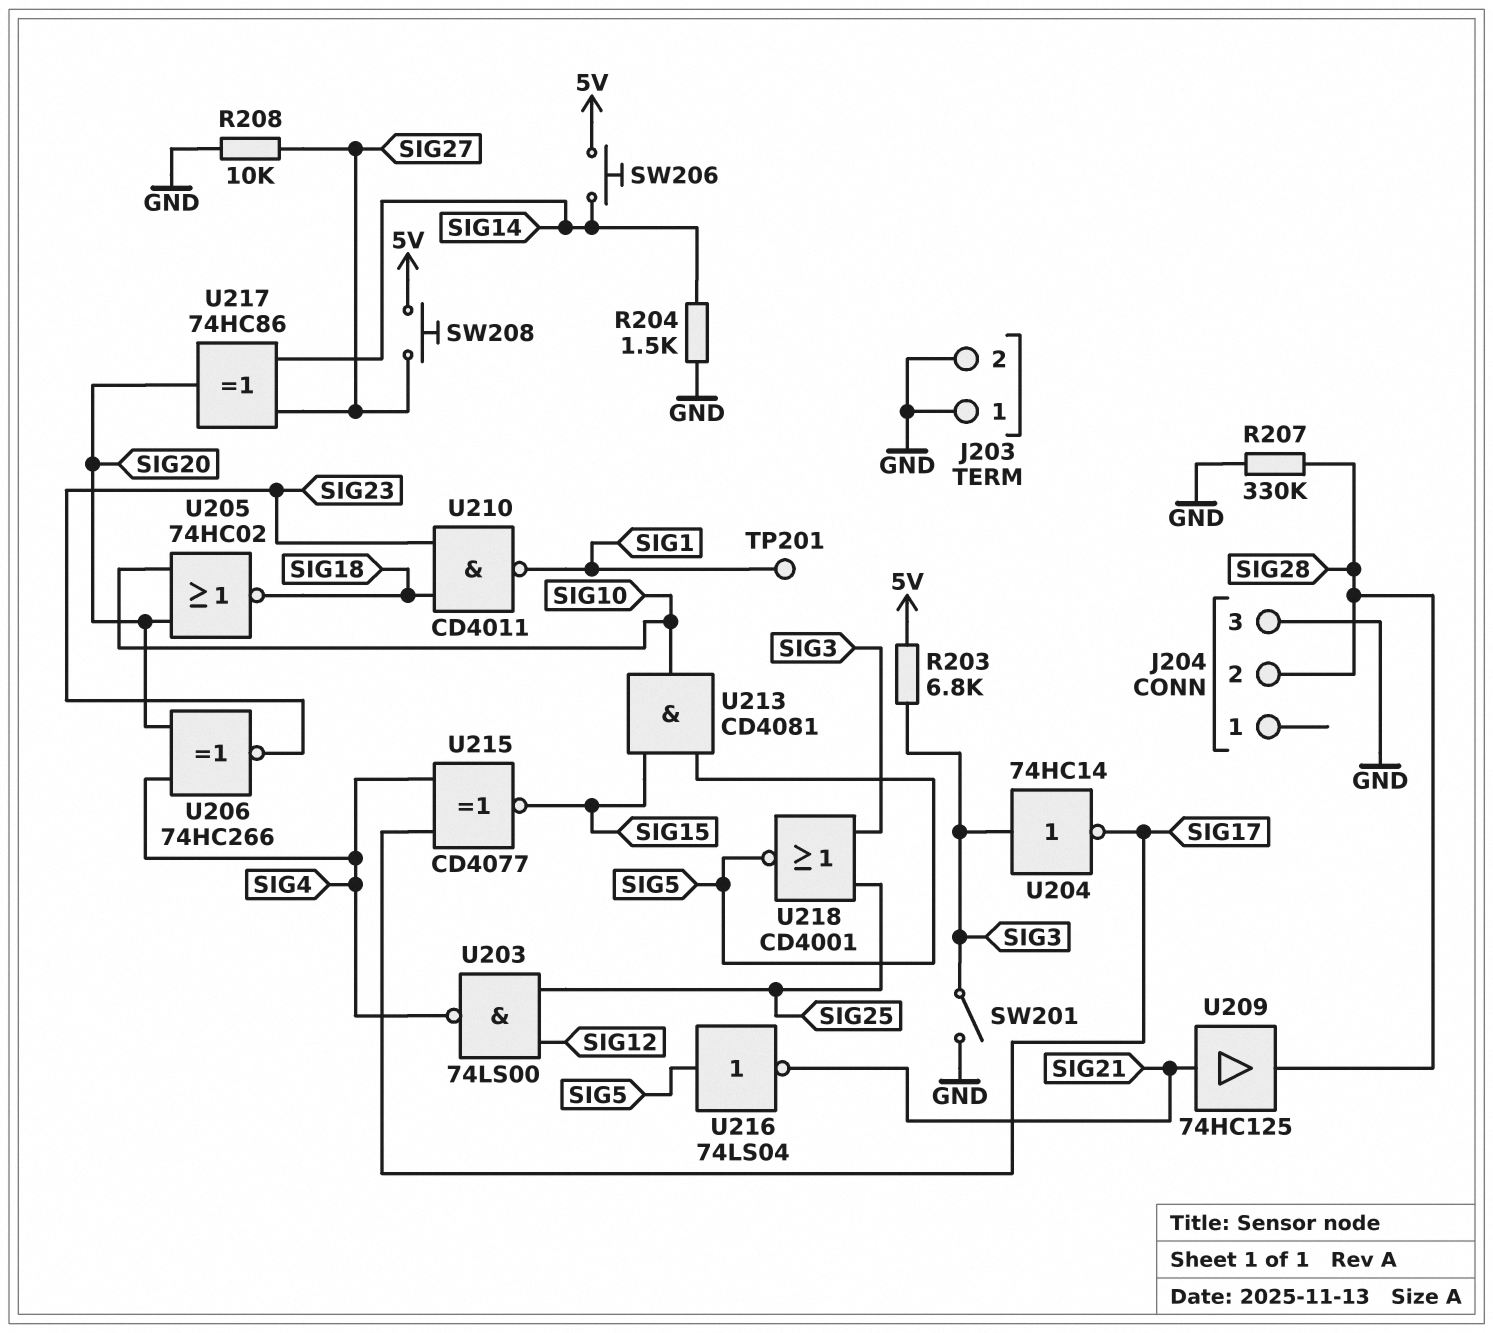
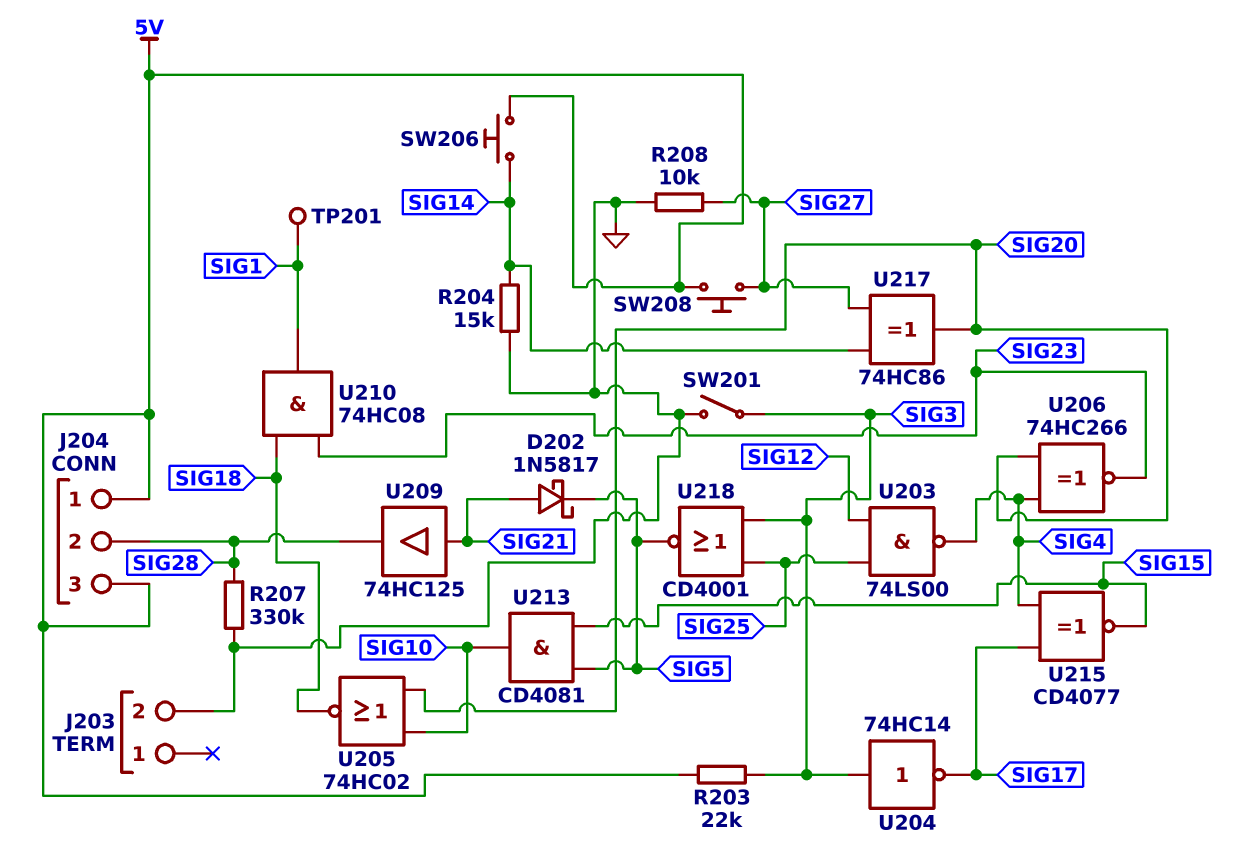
D202: none -> schottky 1N5817 (A SIG21, K SIG5)
J203 pin 1: GND -> none
J204 pin 1: none -> 5V
J204 pin 3: GND -> 5V
R203: 6.8k (5V, SIG3) -> 22k (5V, SIG3)
R204: 1.5k (GND, SIG14) -> 15k (GND, SIG14)
U210: NAND CD4011 (in SIG18, in SIG23, out SIG1) -> AND 74HC08 (in SIG18, in SIG23, out SIG1)
U216: NOT 74LS04 (in SIG5, out SIG21) -> none

